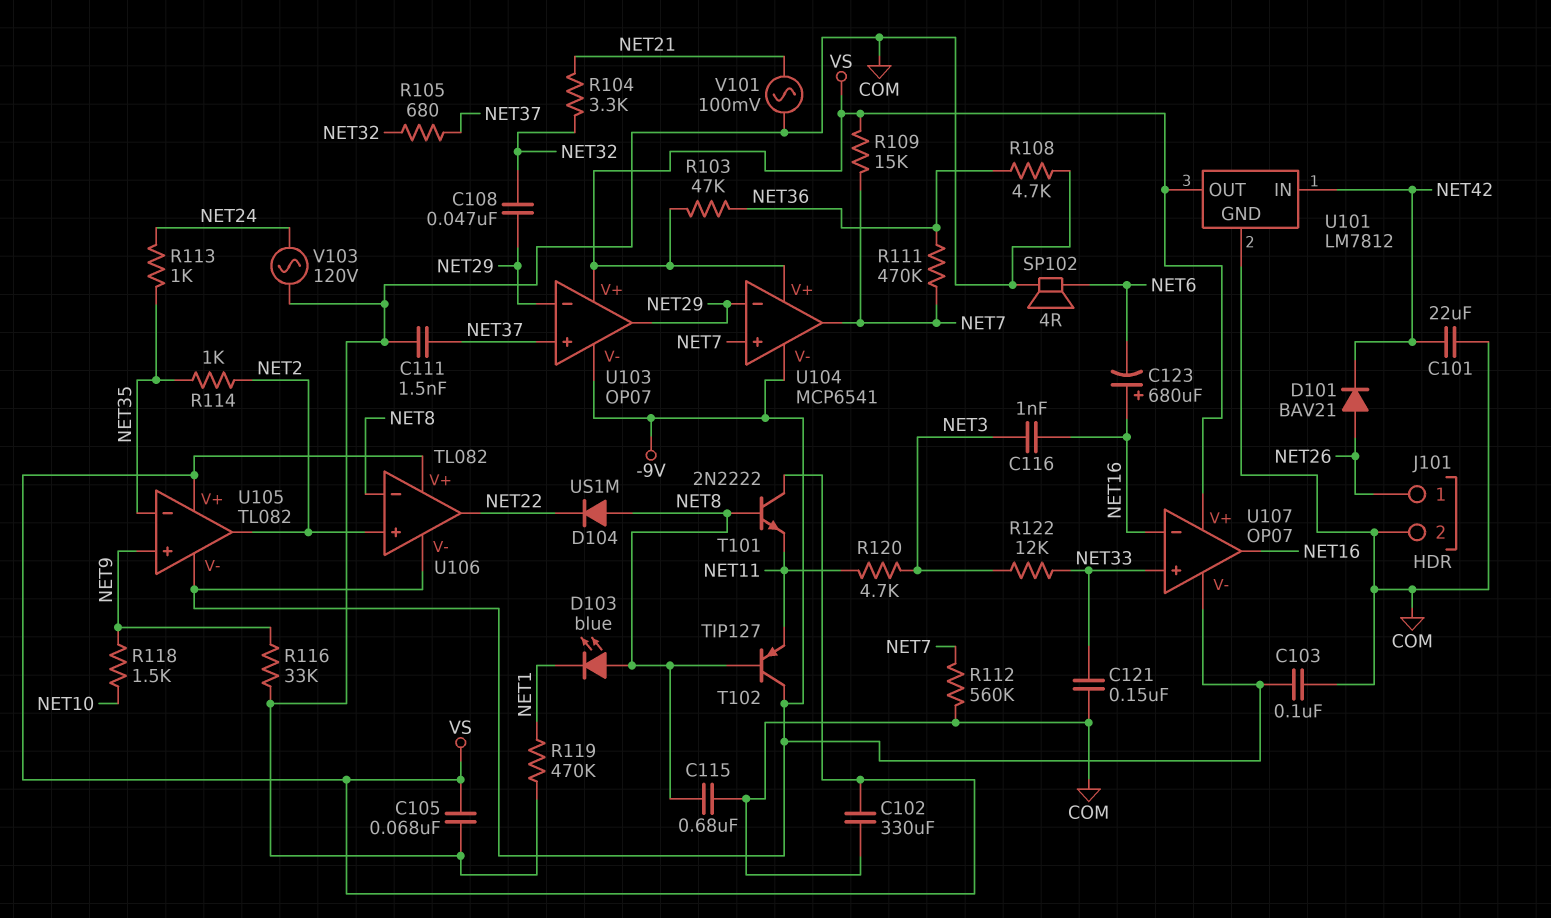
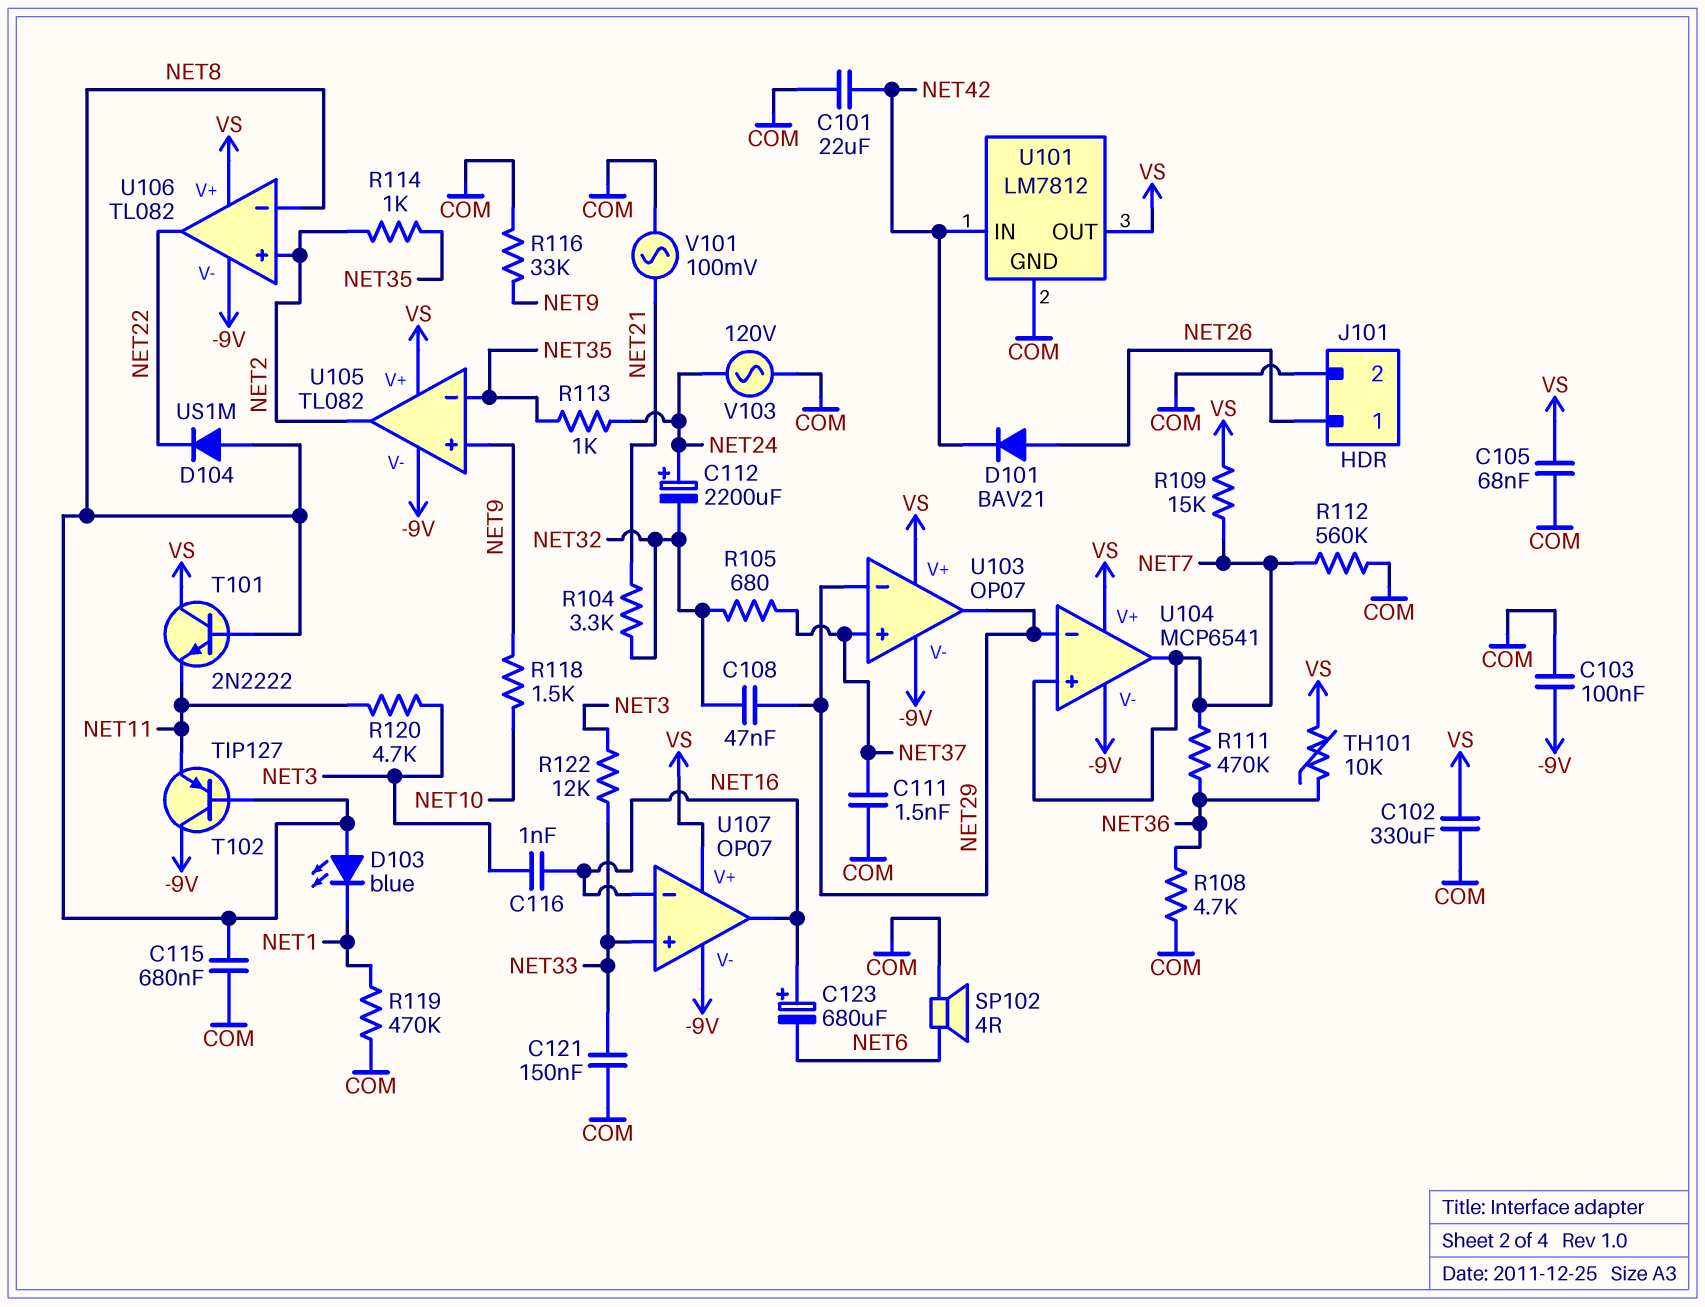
C112: none -> 2200uF (plus NET24, minus NET32)
R103: 47k (NET36, VS) -> none
TH101: none -> 10k (NET36, VS)

